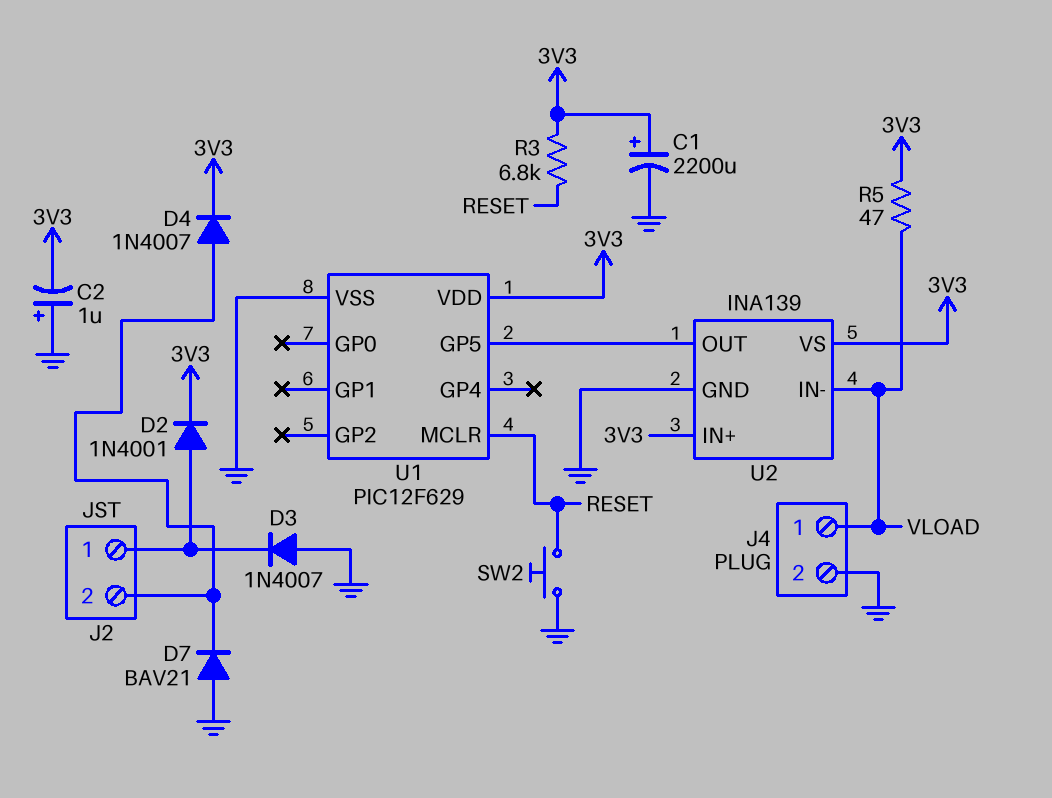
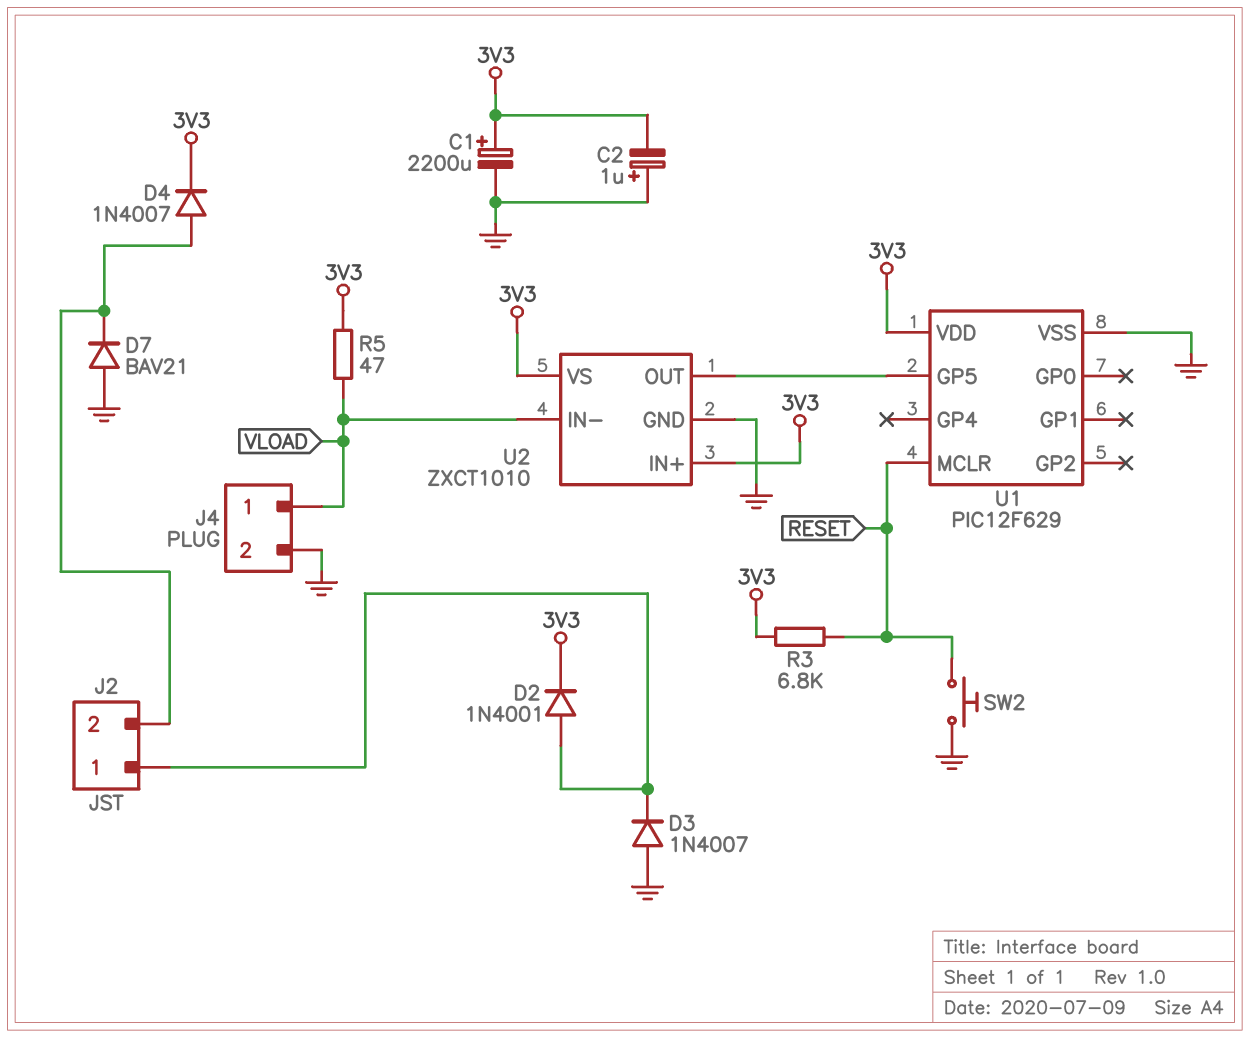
U2: INA139 -> ZXCT1010

